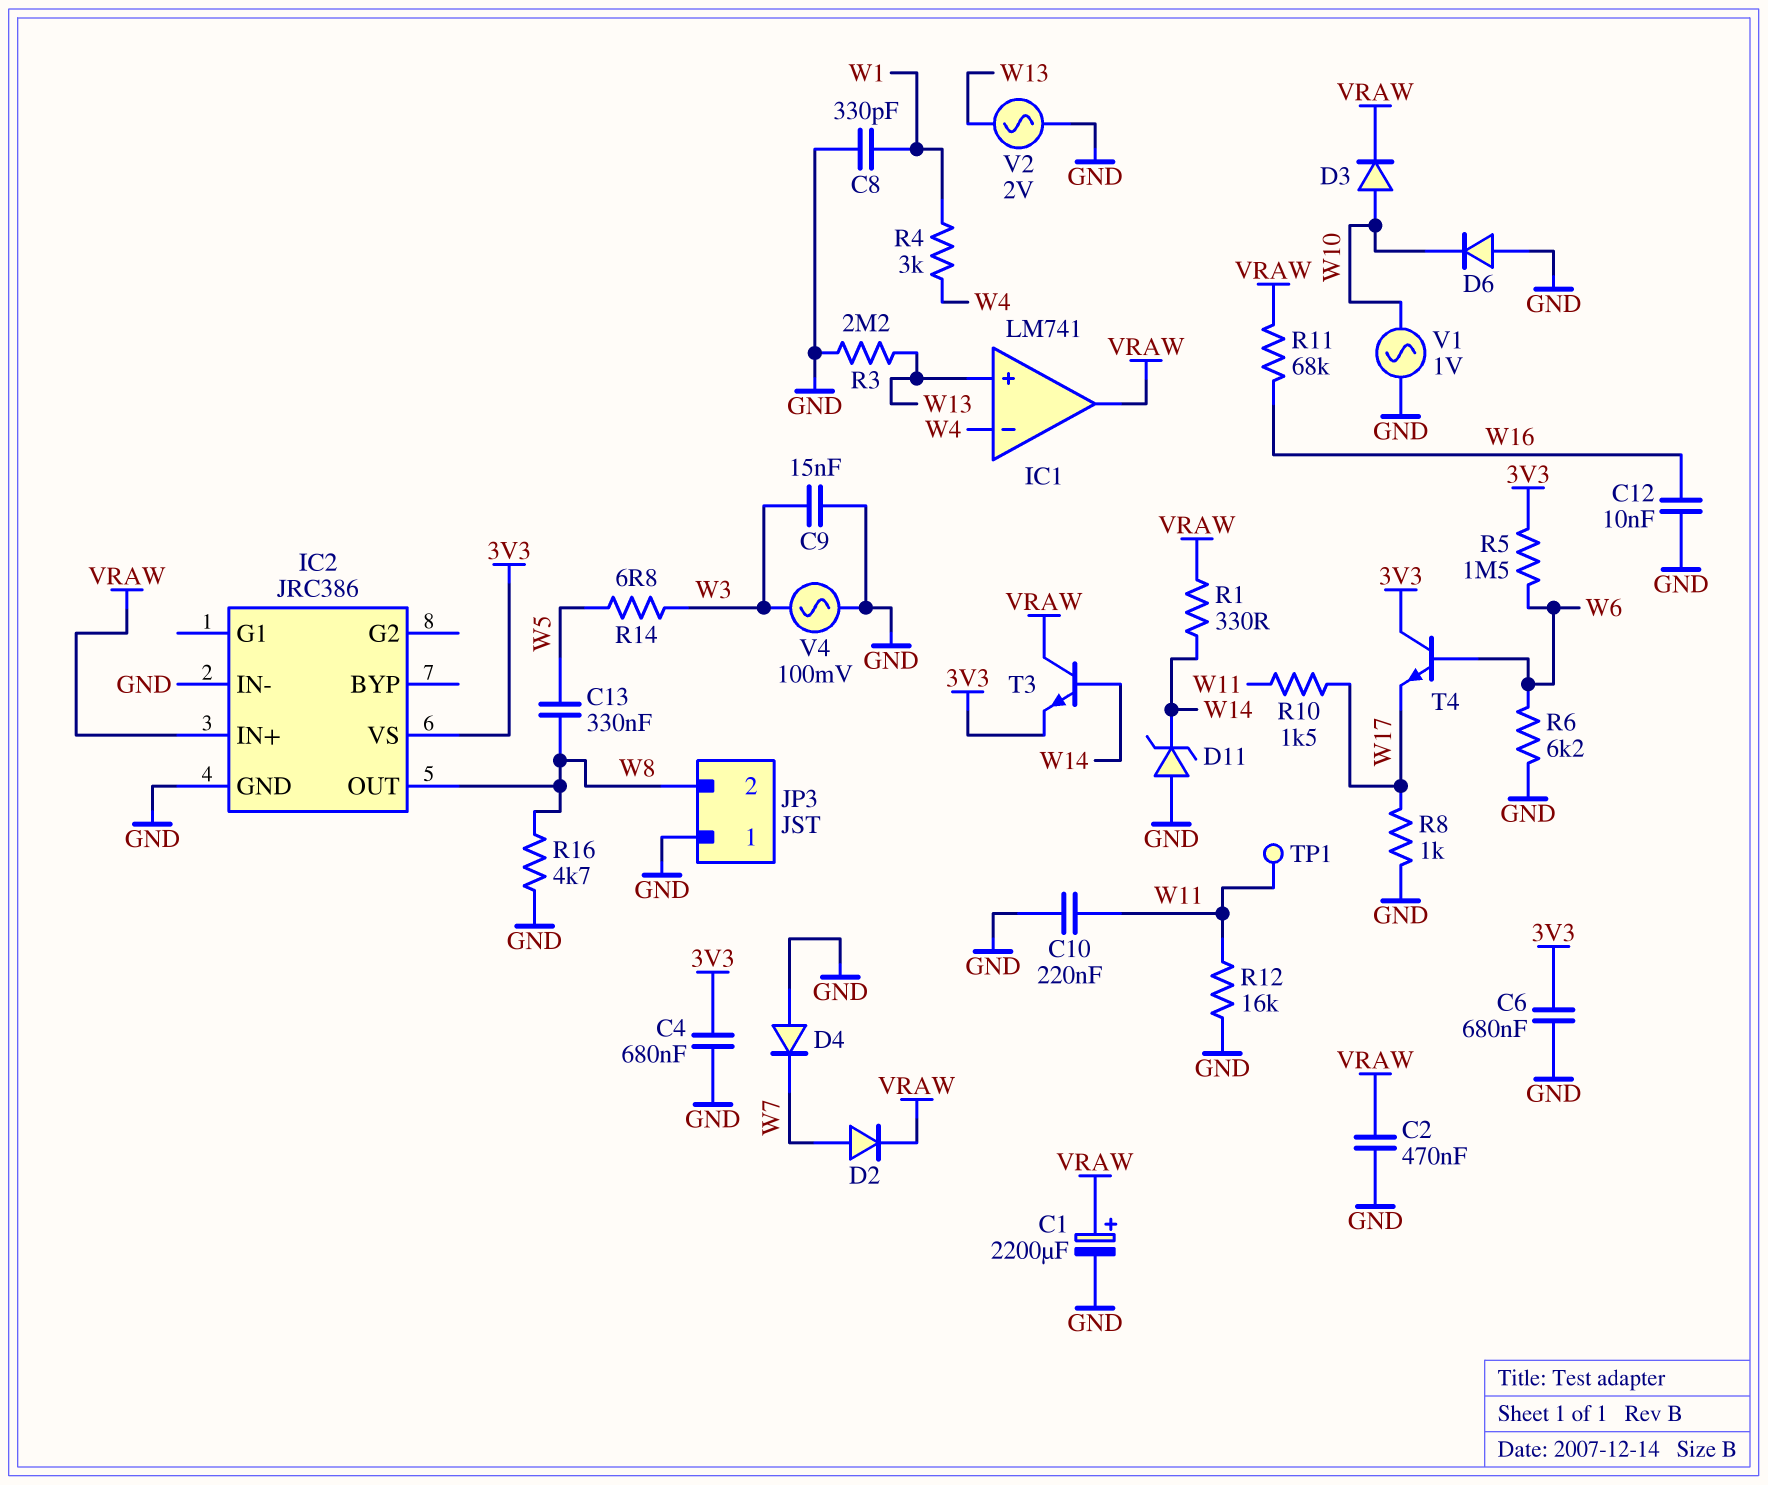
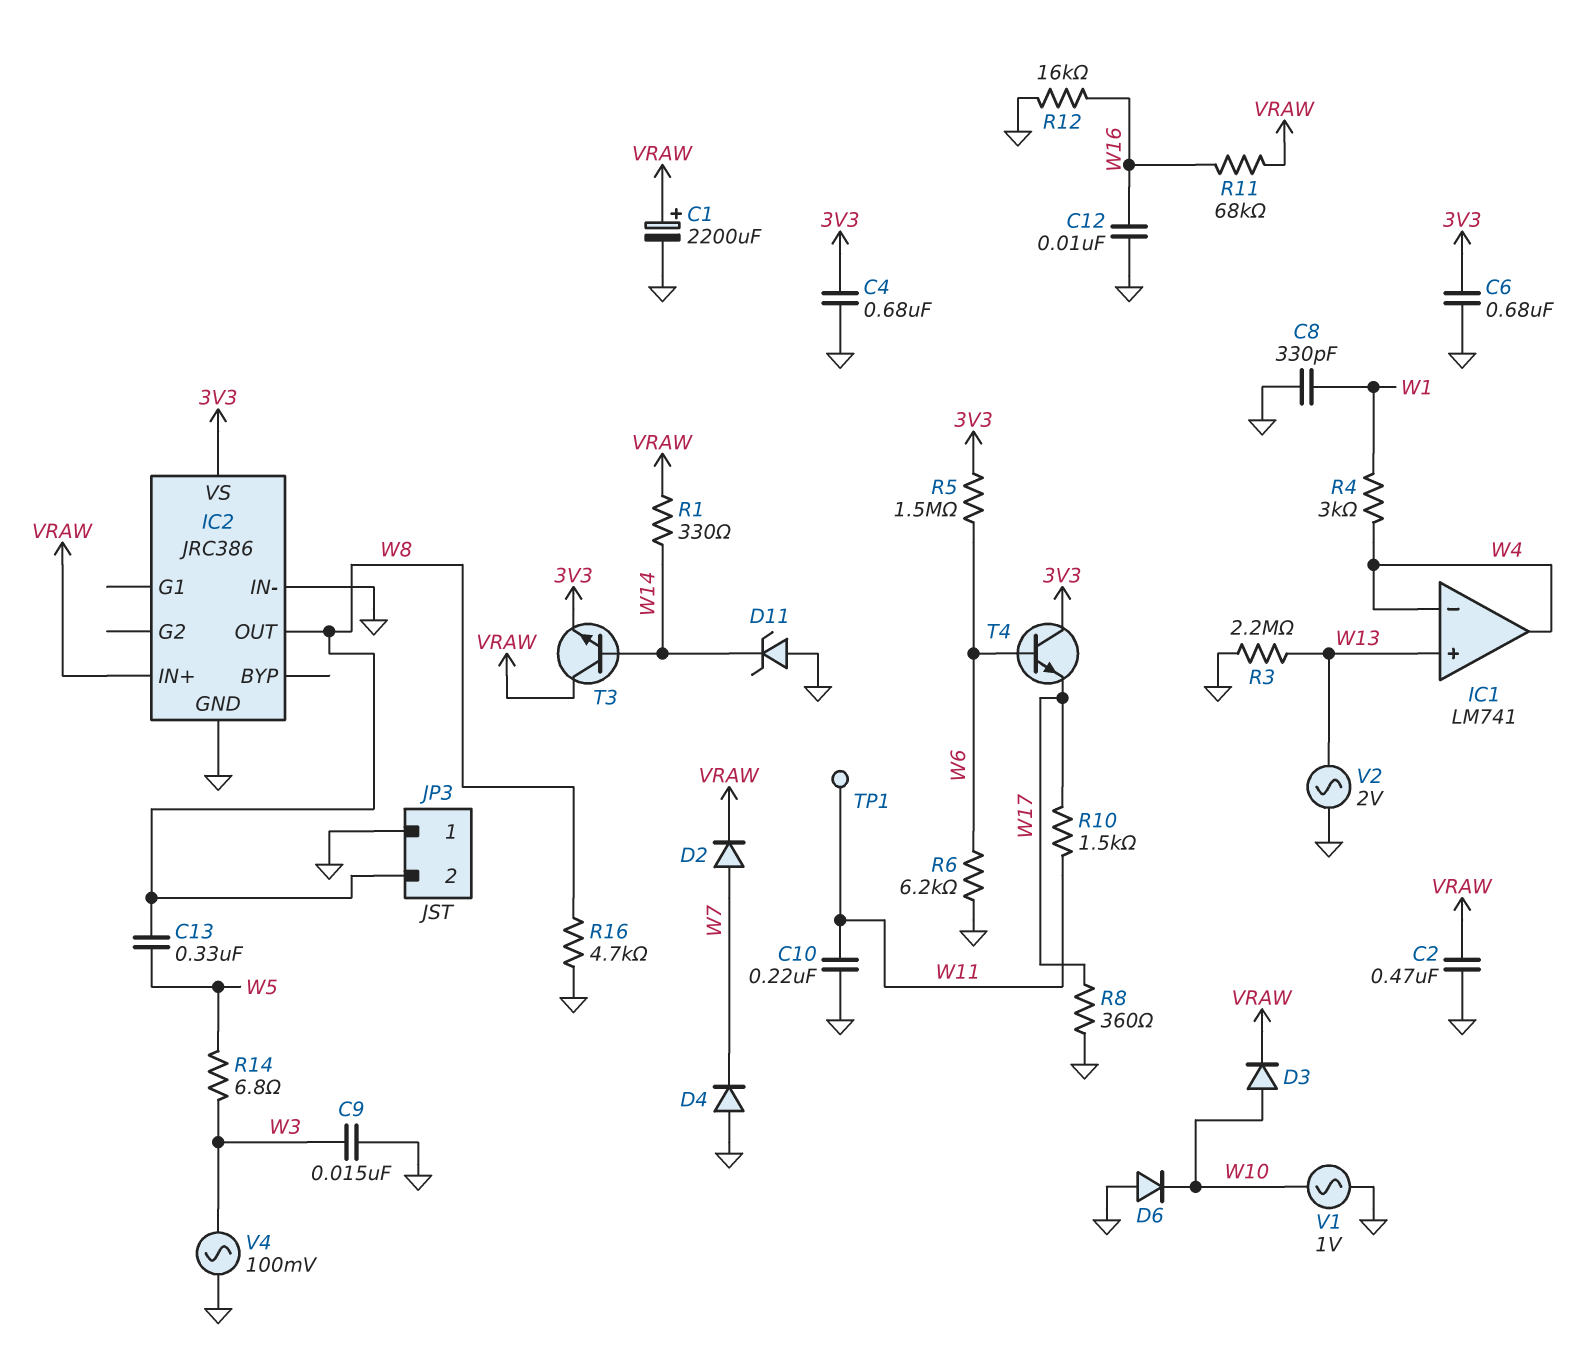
IC1 pin out: VRAW -> W4
R8: 1k (GND, W17) -> 360 (GND, W17)
R12: 16k (GND, W11) -> 16k (GND, W16)

